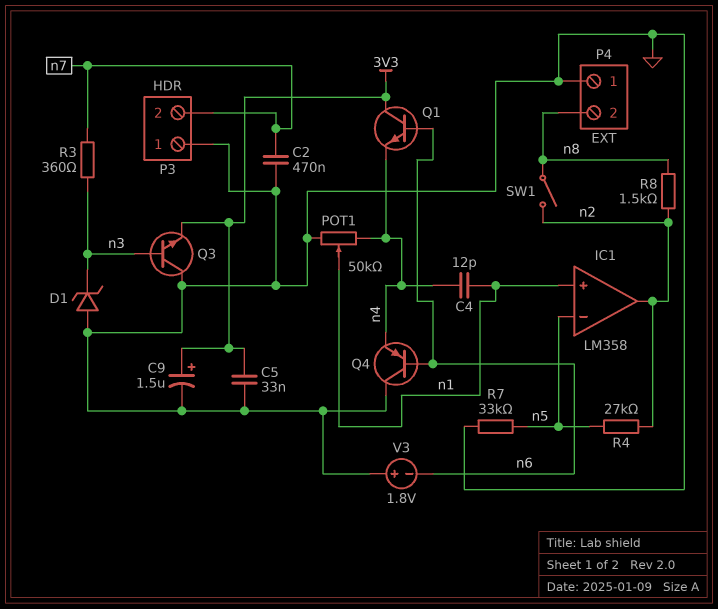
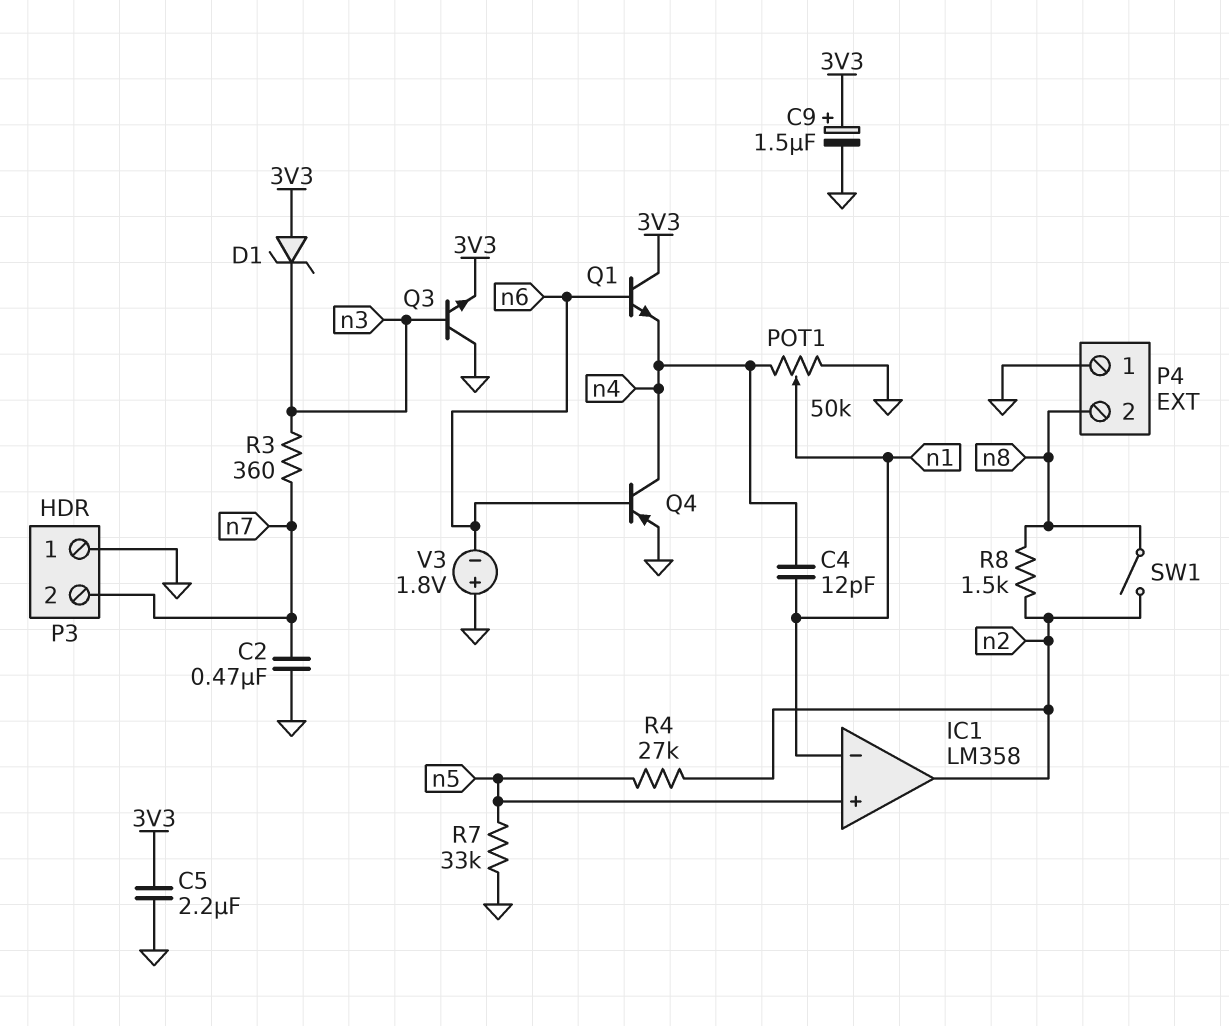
C5: 33nF (3V3, GND) -> 2.2uF (3V3, GND)
D1: zener (A GND, K n3) -> zener (A 3V3, K n3)
IC1 pin in+: n1 -> n5
IC1 pin in-: n5 -> n1
Q4: PNP (B n6, C GND, E n4) -> PNP (B n6, C n4, E GND)

